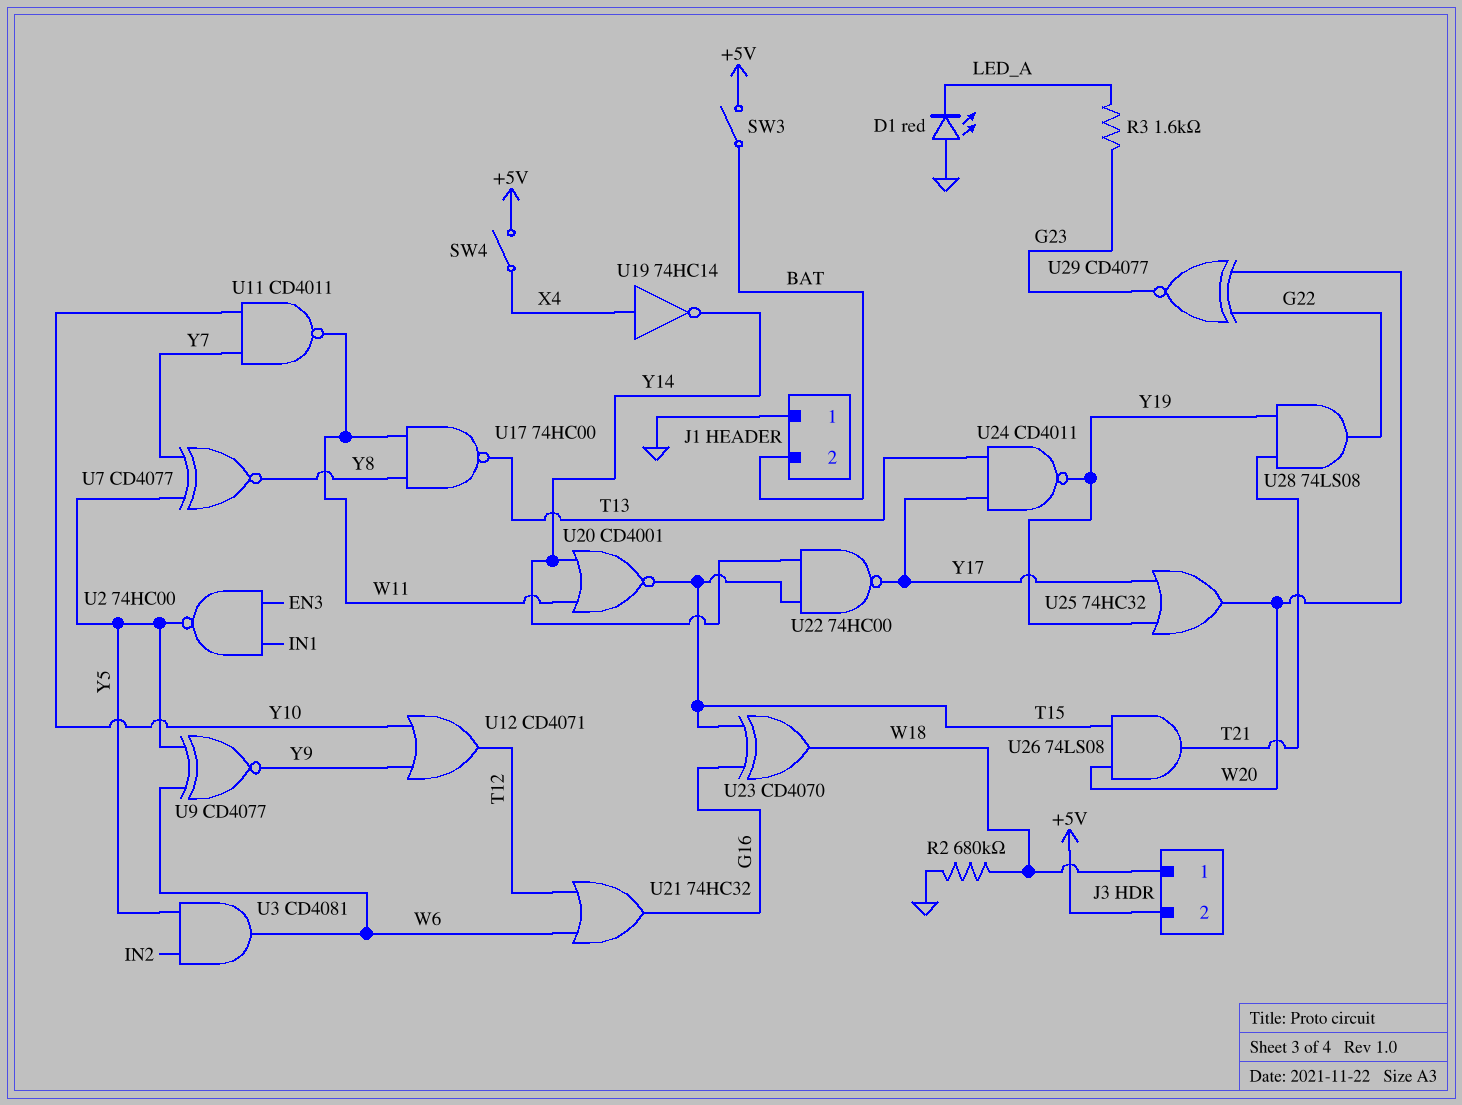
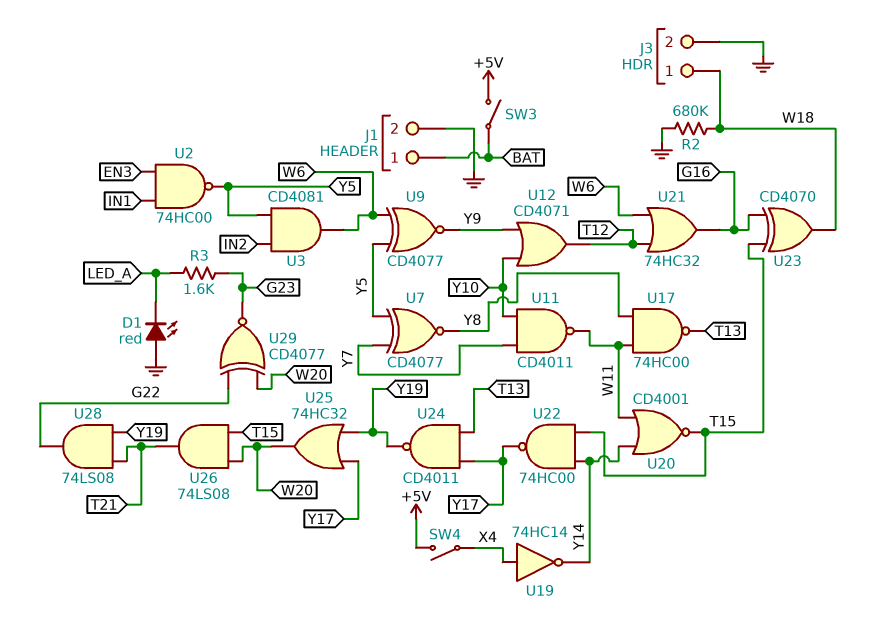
J1 pin 1: GND -> BAT
J1 pin 2: BAT -> GND
J3 pin 2: +5V -> GND

